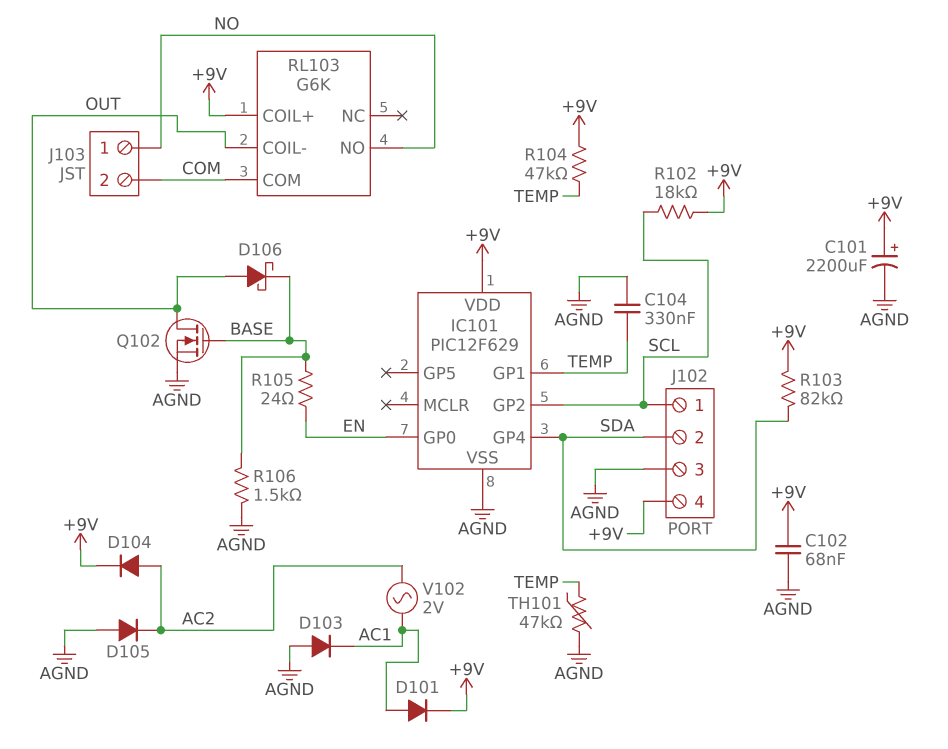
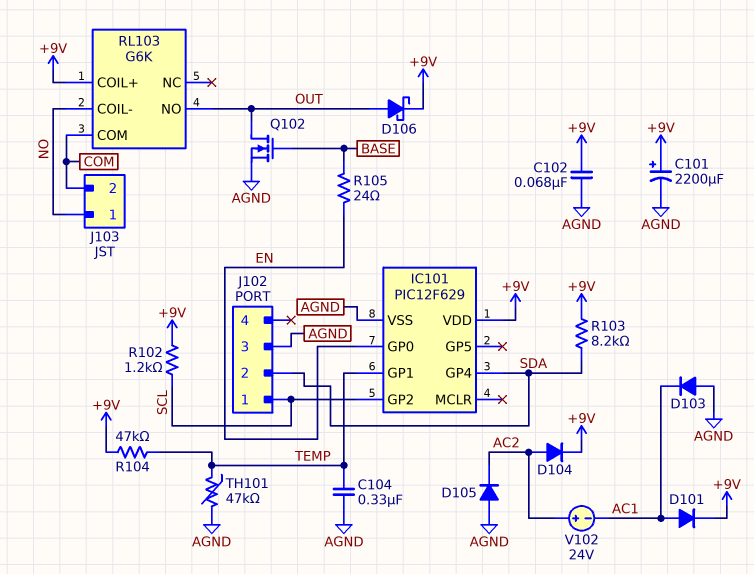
D106: schottky (A OUT, K BASE) -> schottky (A OUT, K +9V)
J102 pin 4: +9V -> none
R102: 18k (+9V, SCL) -> 1.2k (+9V, SCL)
R103: 82k (+9V, SDA) -> 8.2k (+9V, SDA)
R106: 1.5k (AGND, BASE) -> none
RL103 pin COIL-: OUT -> NO
RL103 pin NO: NO -> OUT
V102: AC 2V (AC1, AC2) -> 24V (plus AC2, minus AC1)

